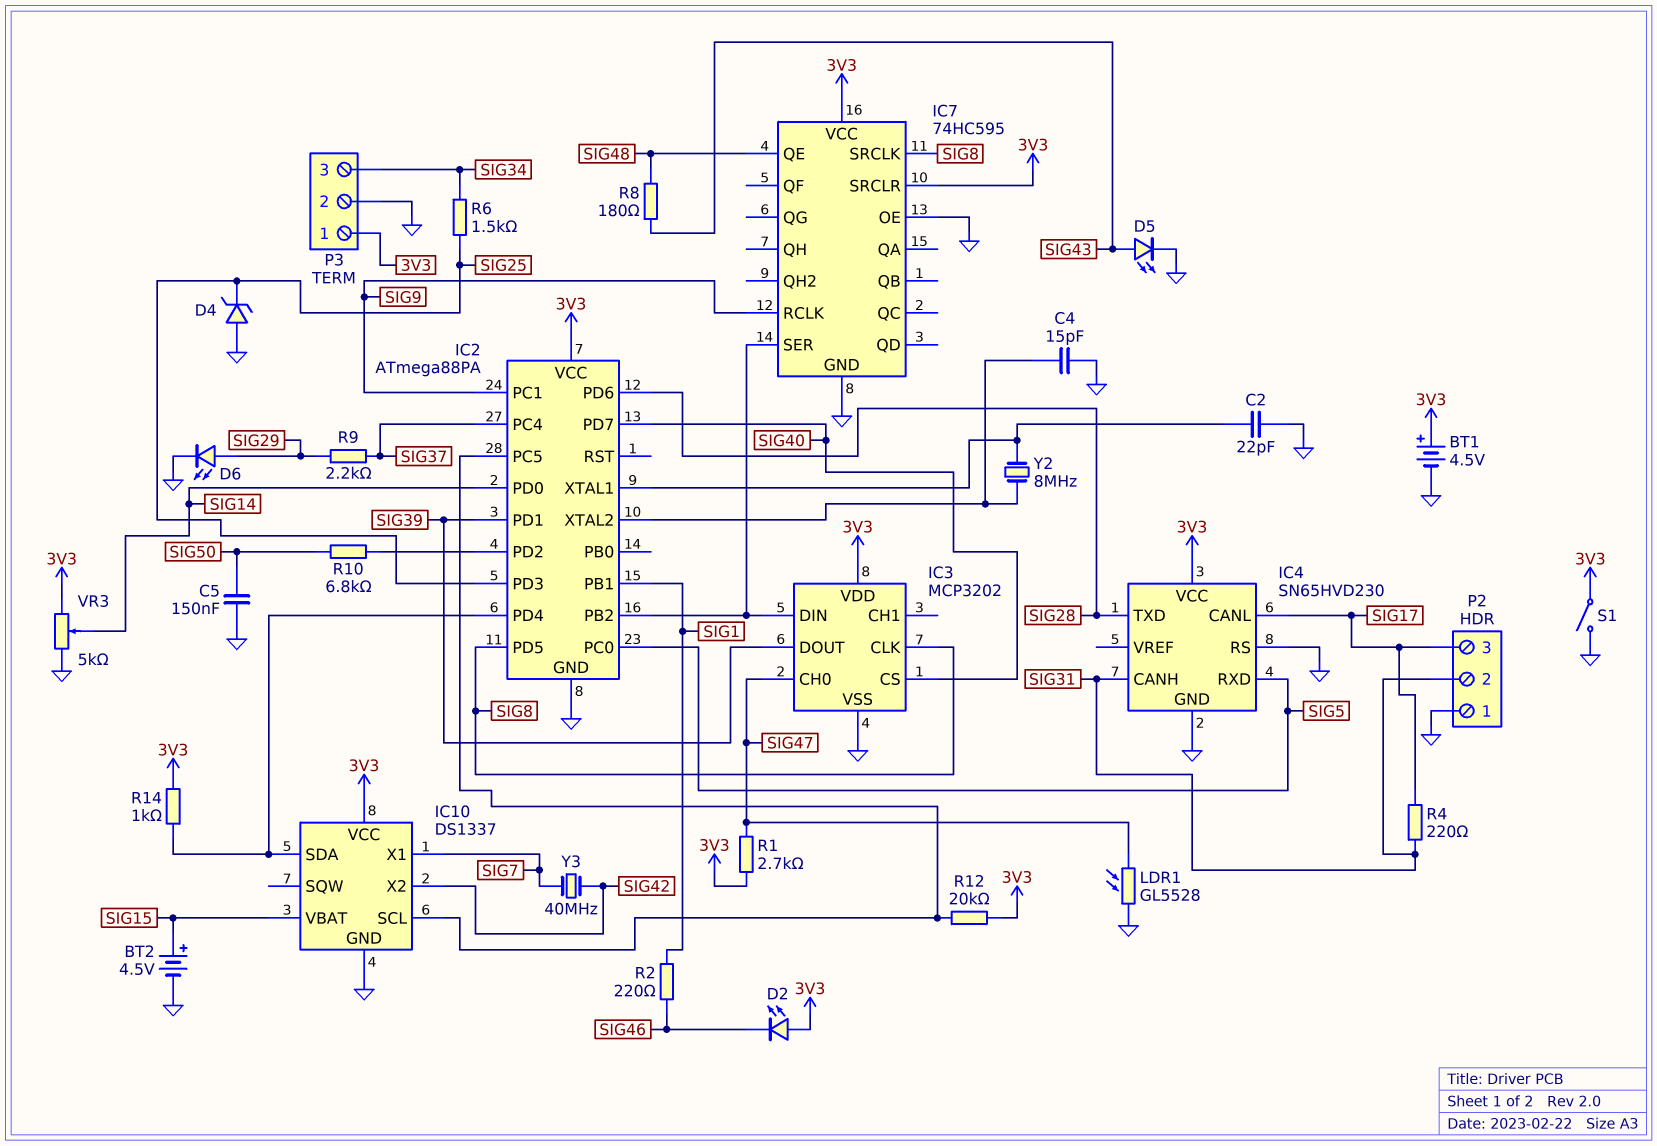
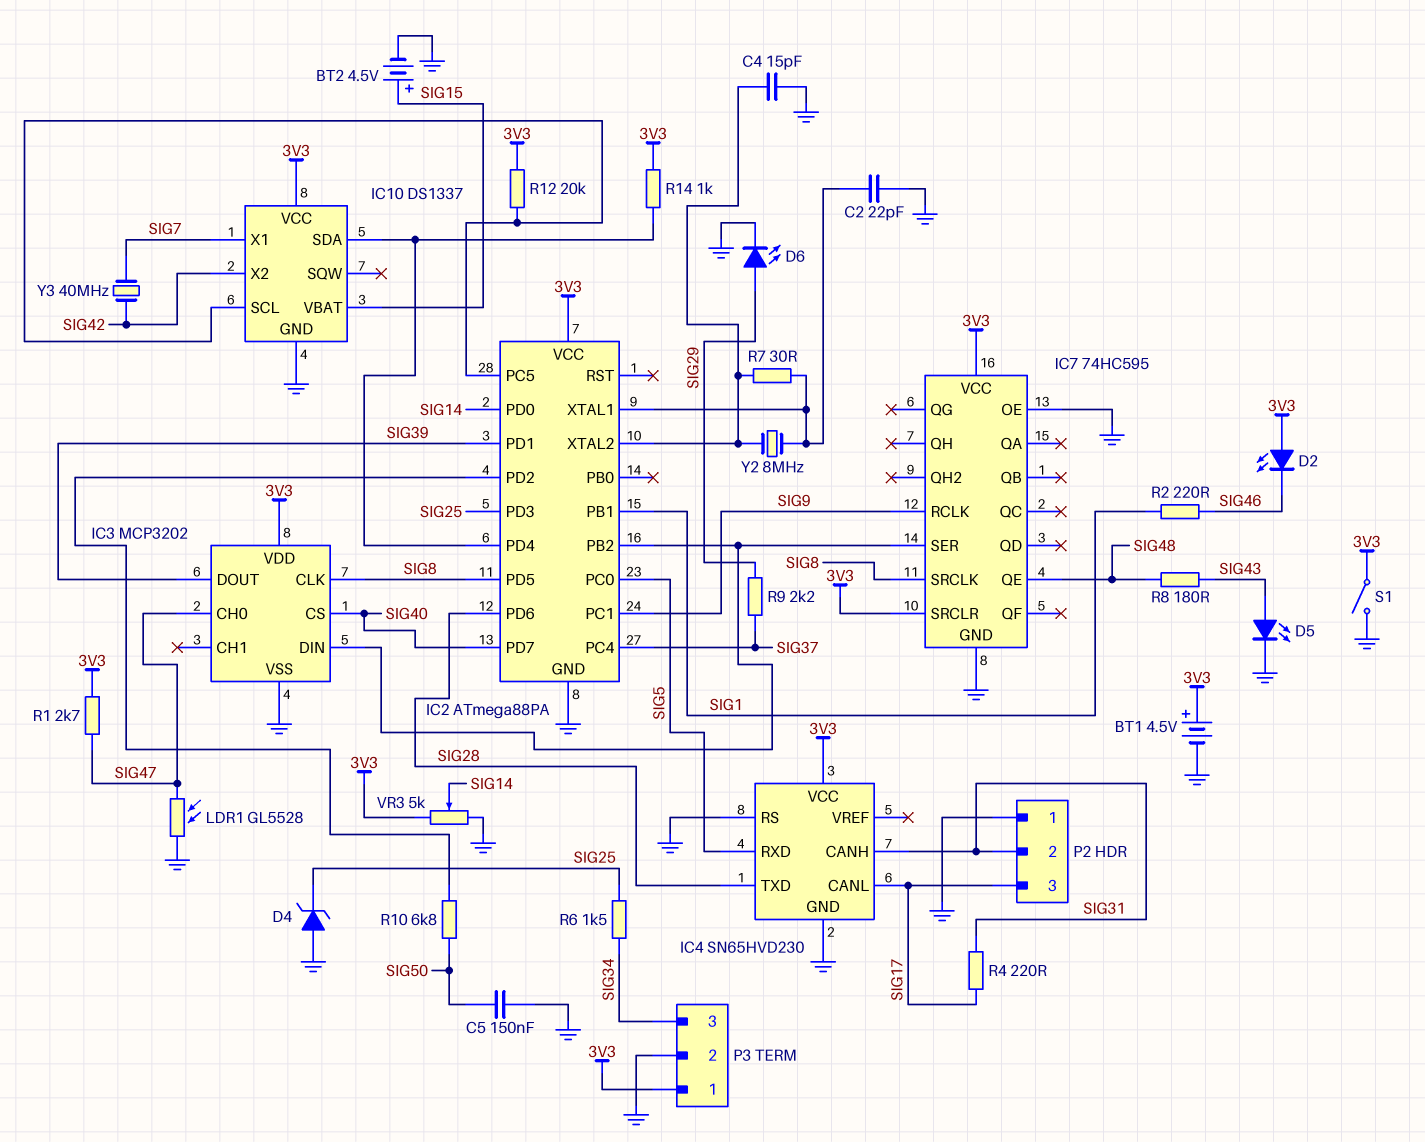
R7: none -> 30 (IC2/XTAL1, IC2/XTAL2)

